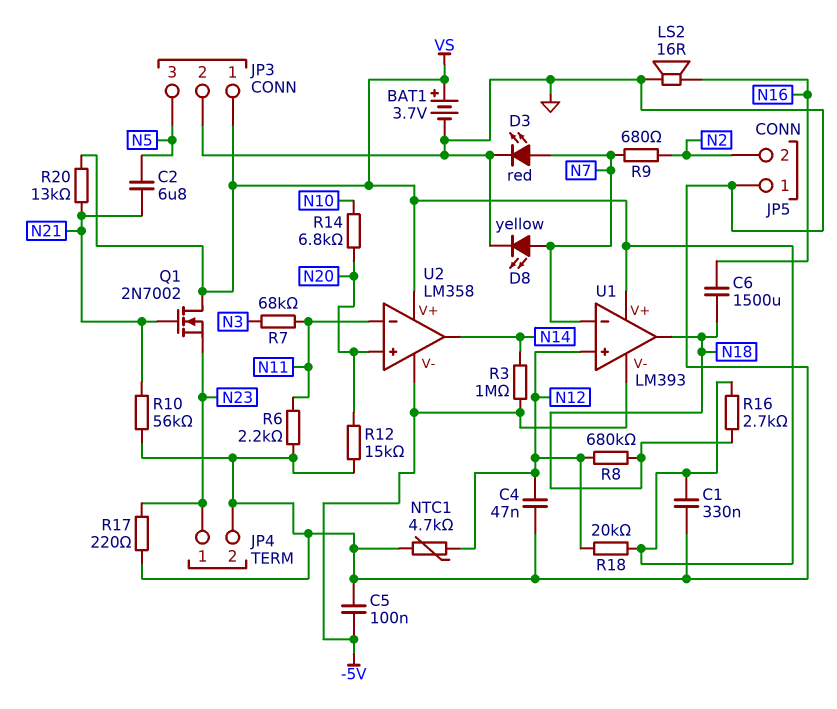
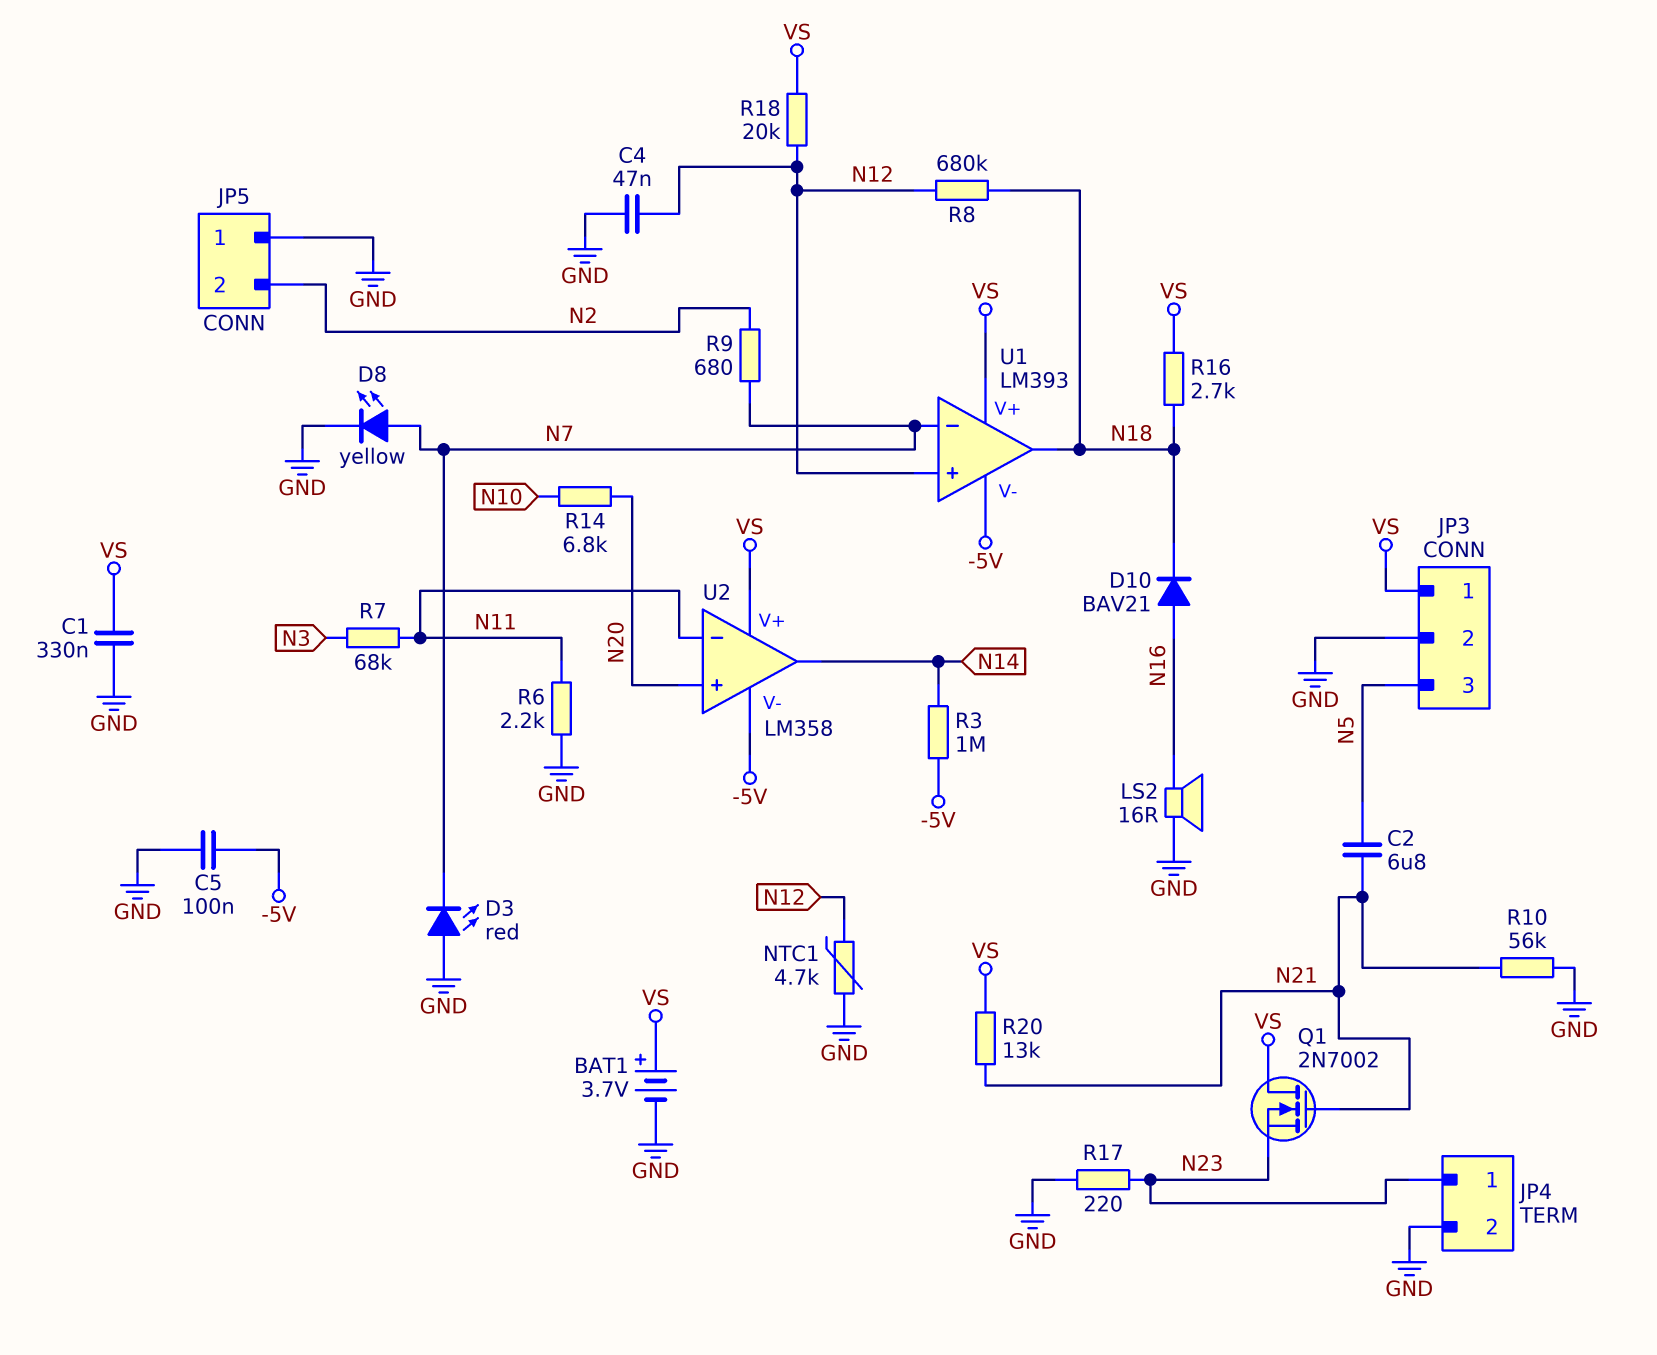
C6: 1500uF (N16, N18) -> none
D3: LED red (A N7, K GND) -> LED red (A GND, K N7)
D10: none -> diode BAV21 (A N16, K N18)
R12: 15k (GND, N20) -> none

